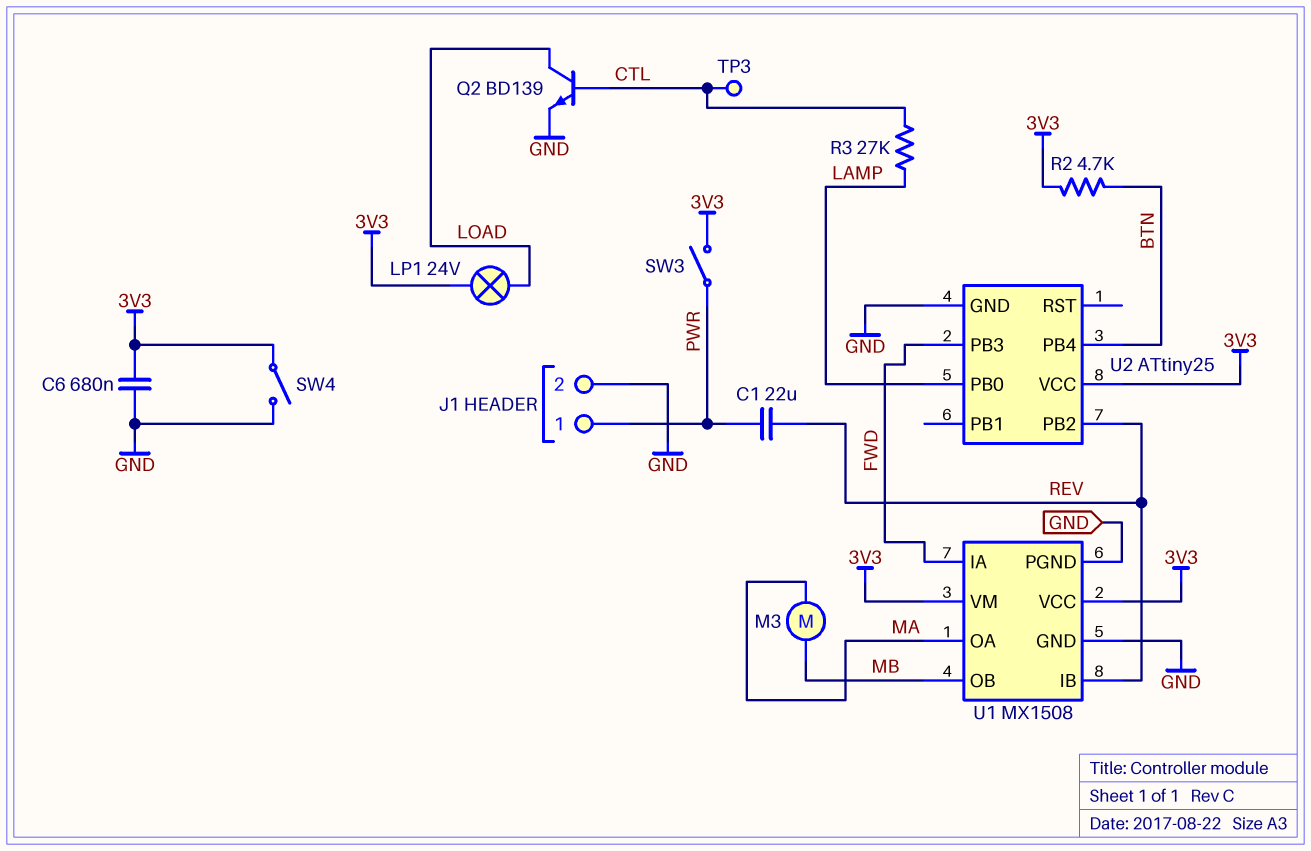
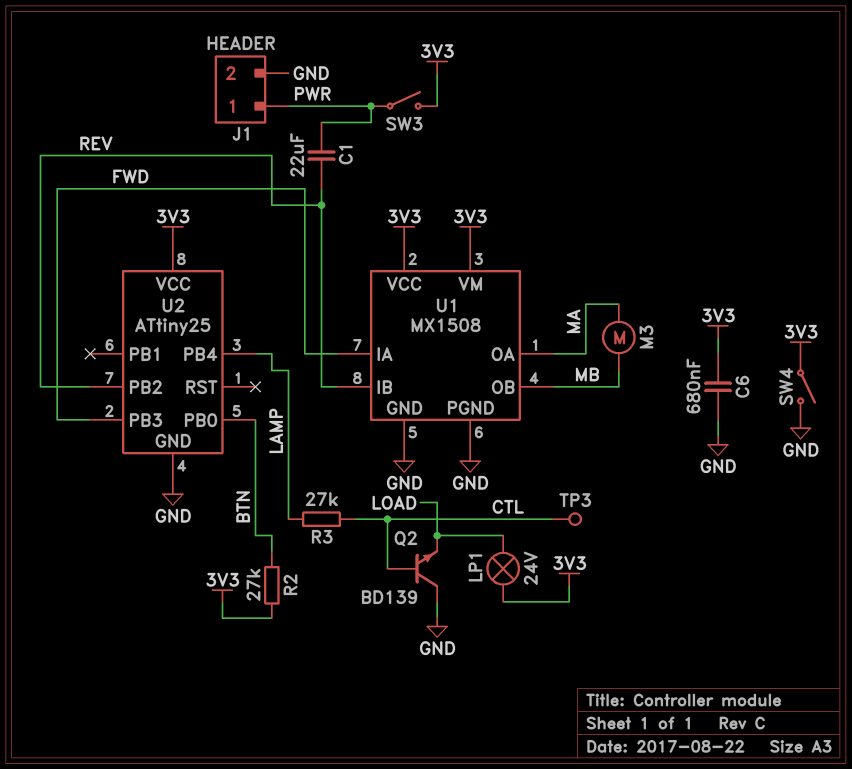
Q2: NPN BD139 (B CTL, C LOAD, E GND) -> NPN BD139 (B CTL, C GND, E LOAD)
R2: 4.7k (3V3, BTN) -> 27k (3V3, BTN)
U2 pin PB0: LAMP -> BTN
U2 pin PB4: BTN -> LAMP

